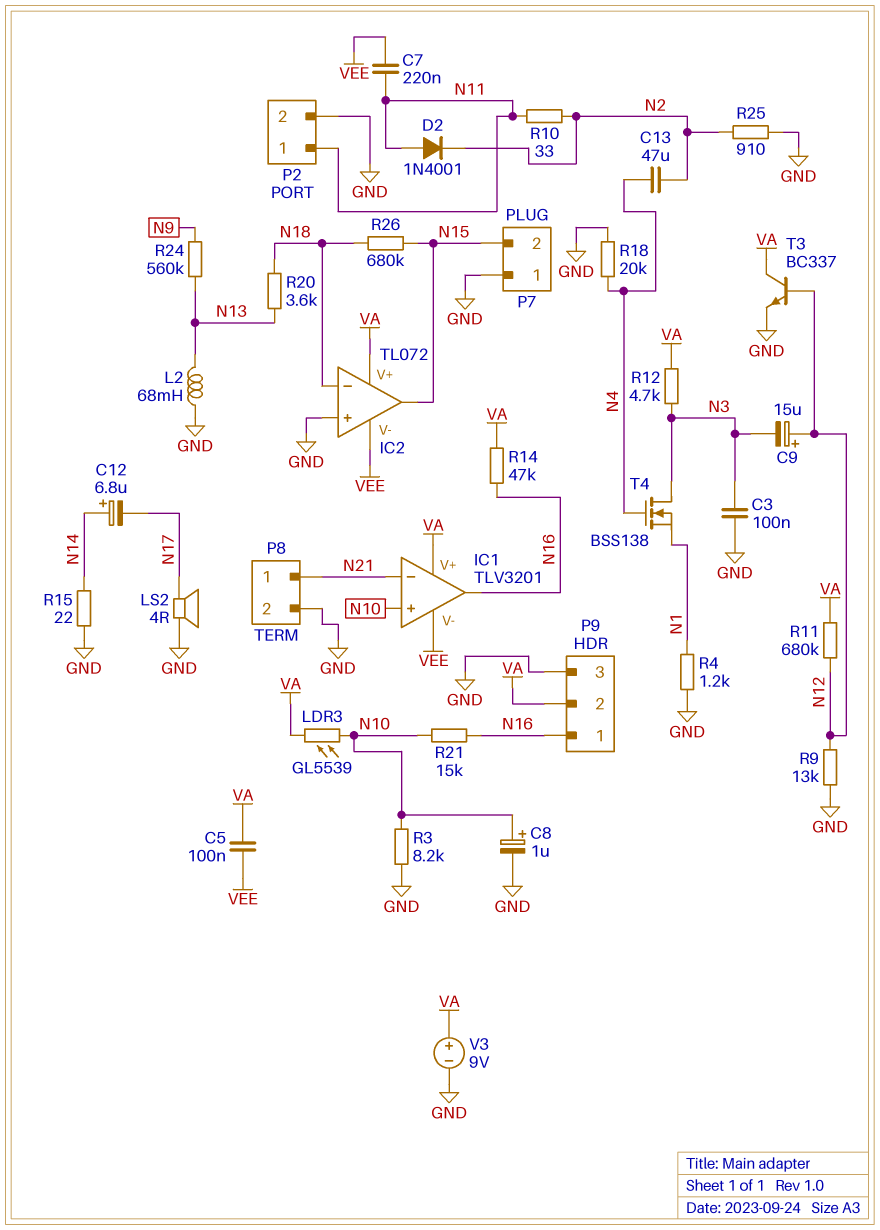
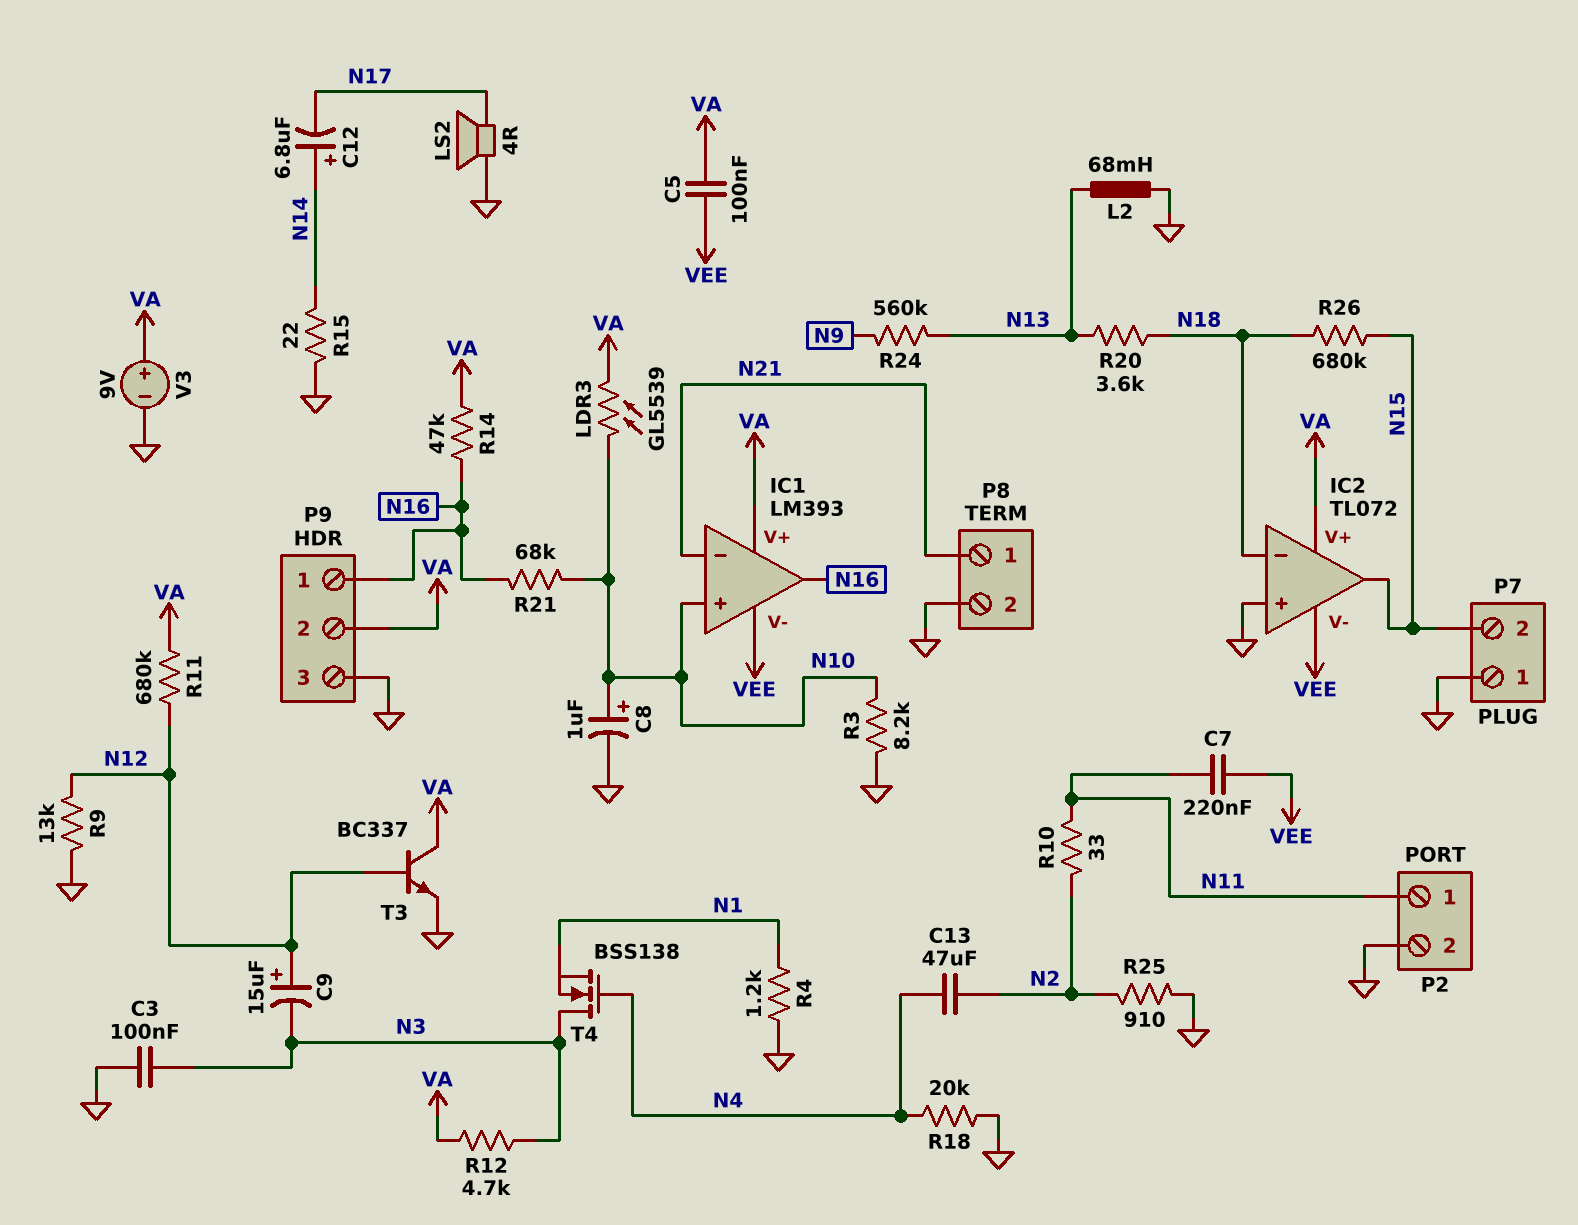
D2: diode 1N4001 (A N11, K N2) -> none
IC1: TLV3201 -> LM393
R21: 15k (N10, N16) -> 68k (N10, N16)

